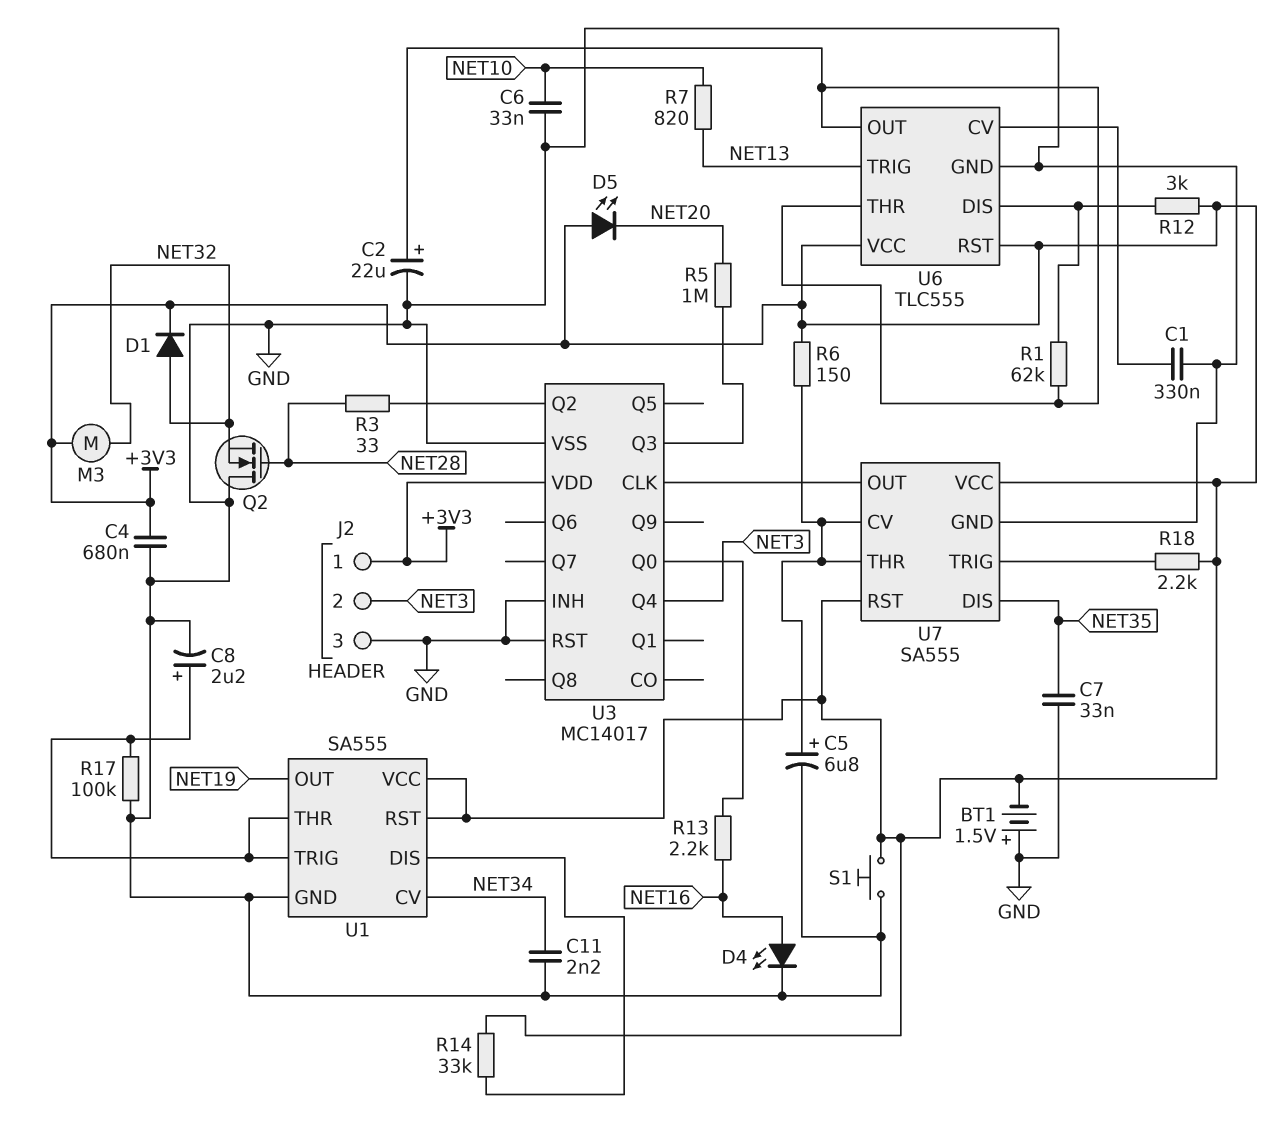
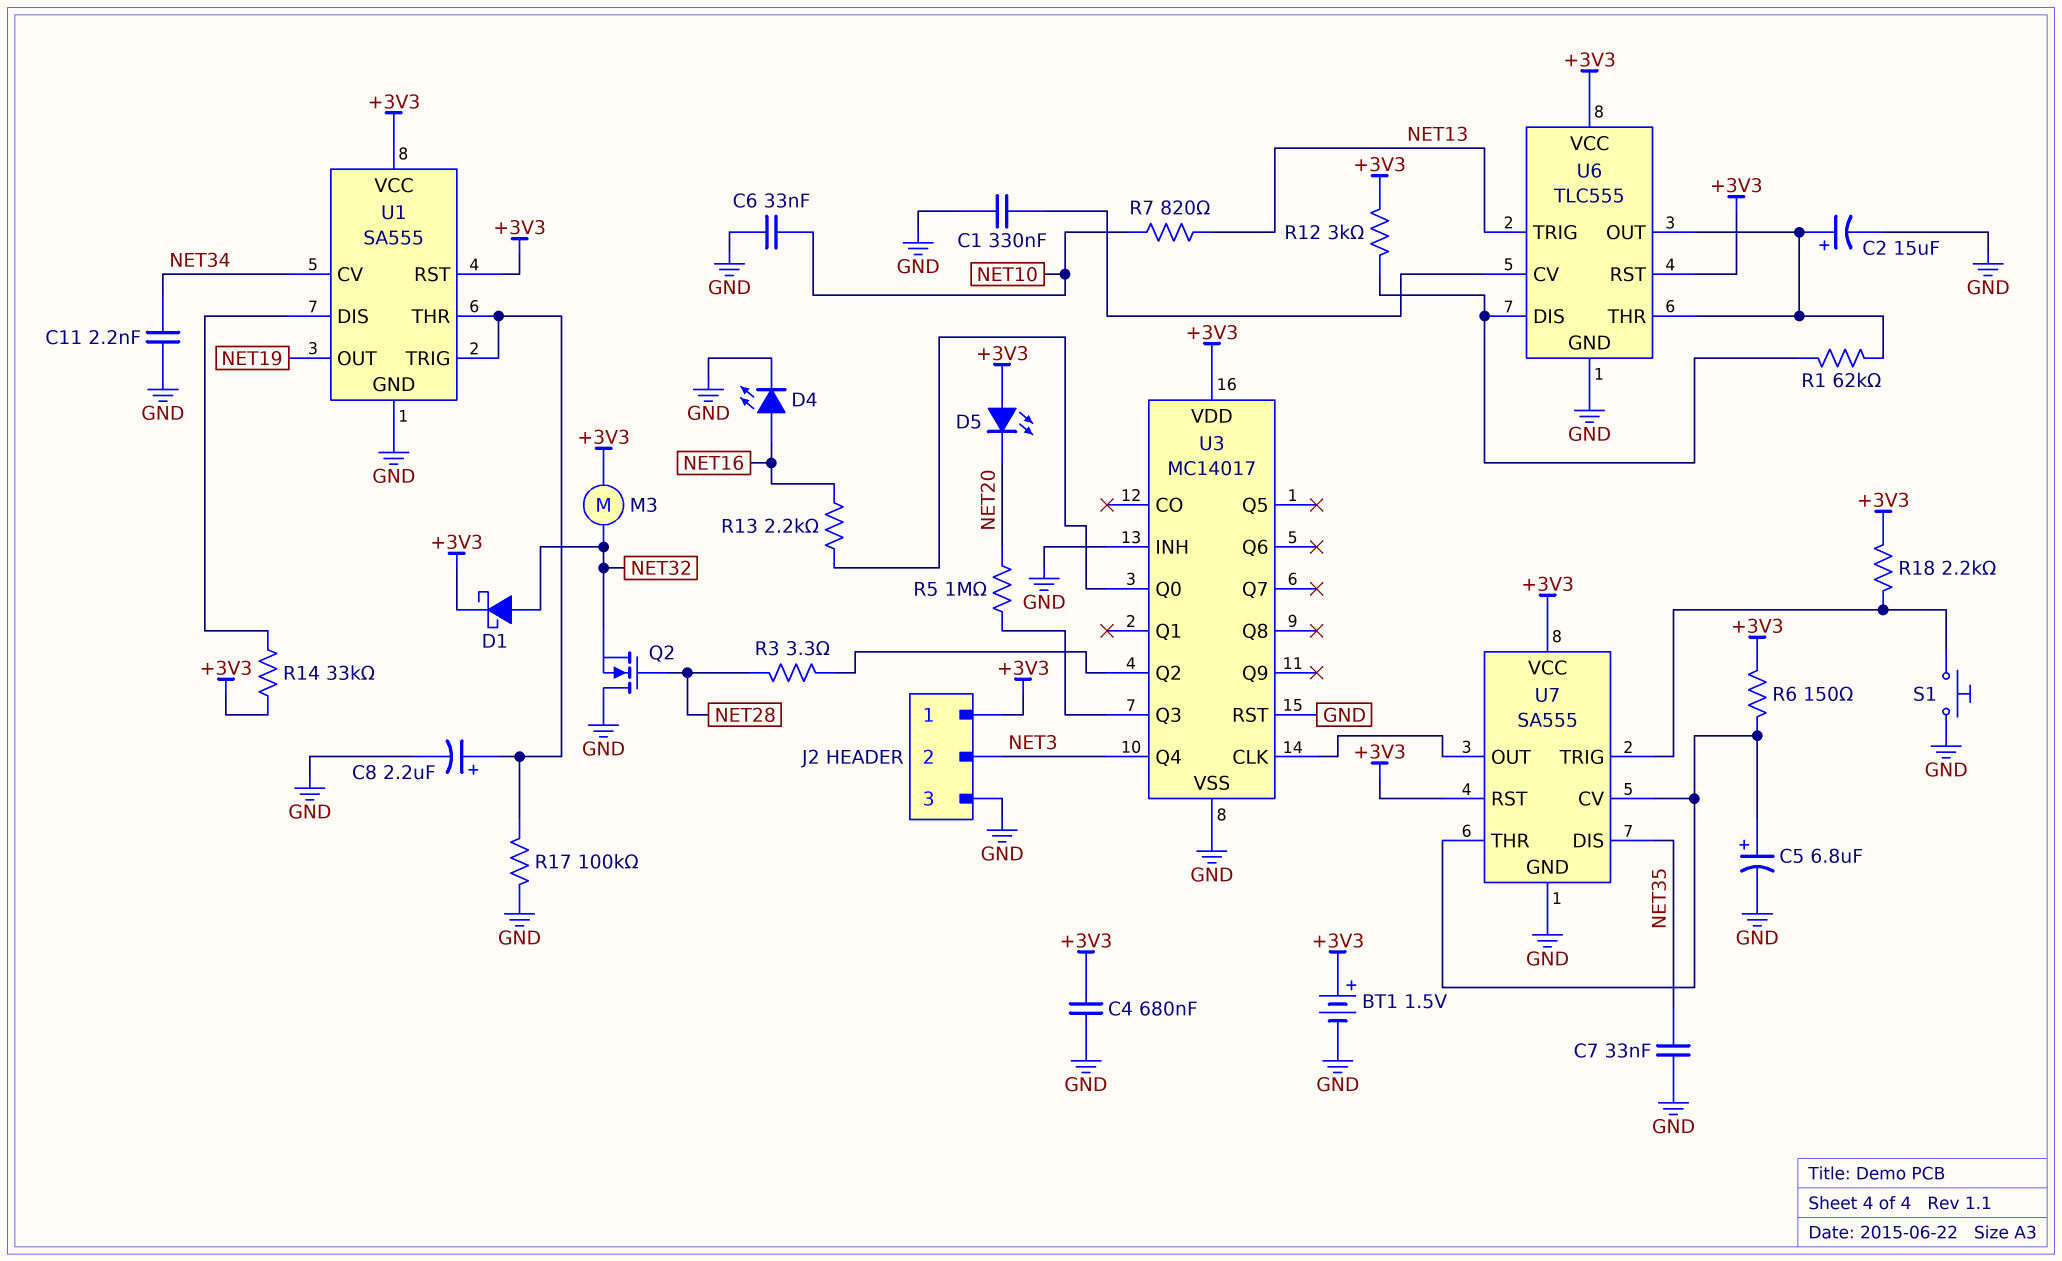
BT1: 1.5V (plus GND, minus +3V3) -> 1.5V (plus +3V3, minus GND)
C2: 22uF (plus U6/OUT, minus GND) -> 15uF (plus U6/OUT, minus GND)
D1: diode (A NET32, K +3V3) -> schottky (A NET32, K +3V3)
R3: 33 (NET28, U3/Q2) -> 3.3 (NET28, U3/Q2)
S1: button (+3V3, GND) -> button (GND, U7/TRIG)

